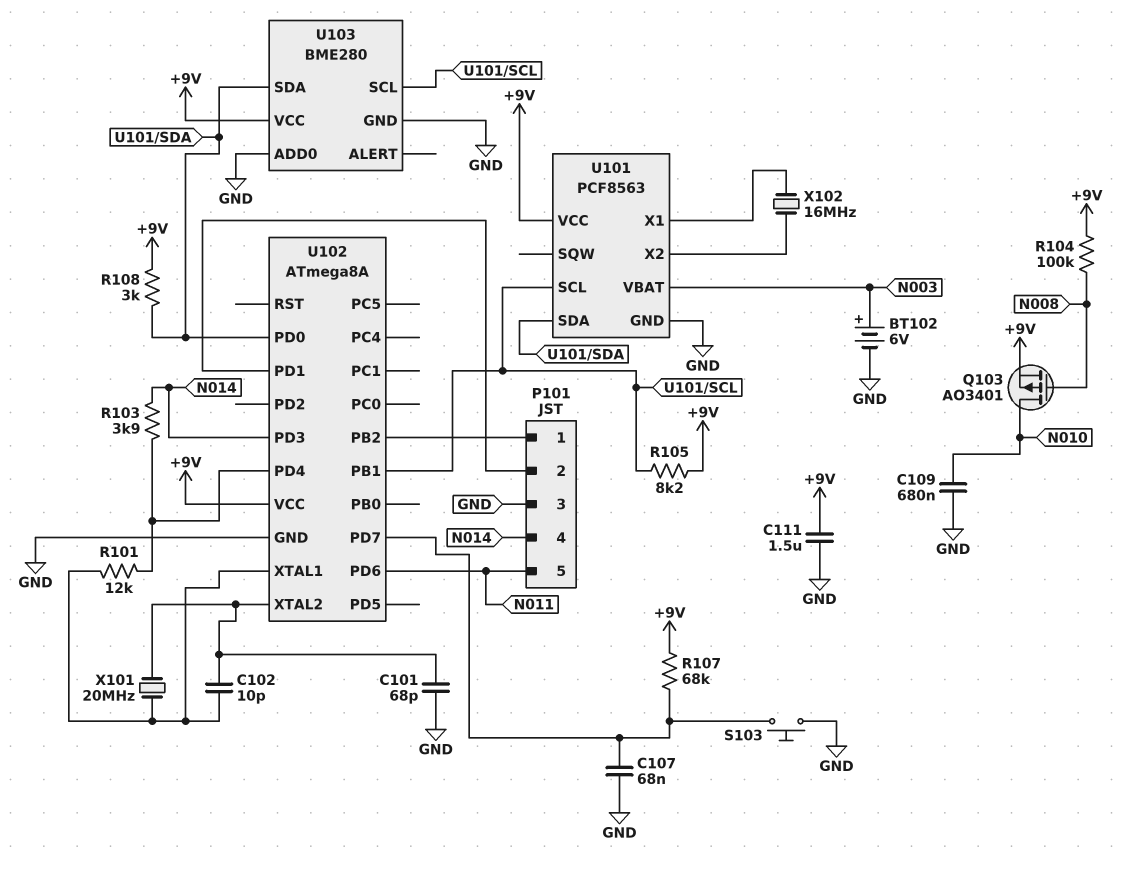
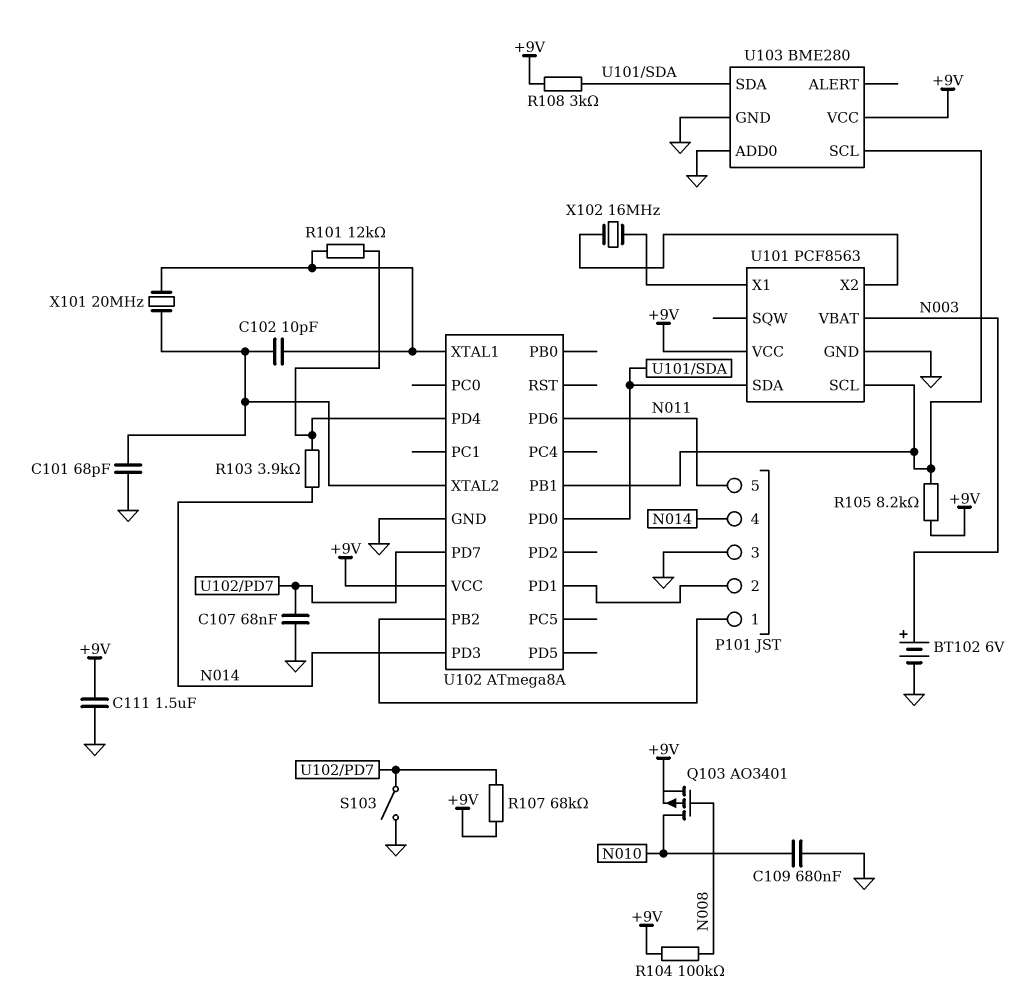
S103: button (GND, U102/PD7) -> switch (GND, U102/PD7)

